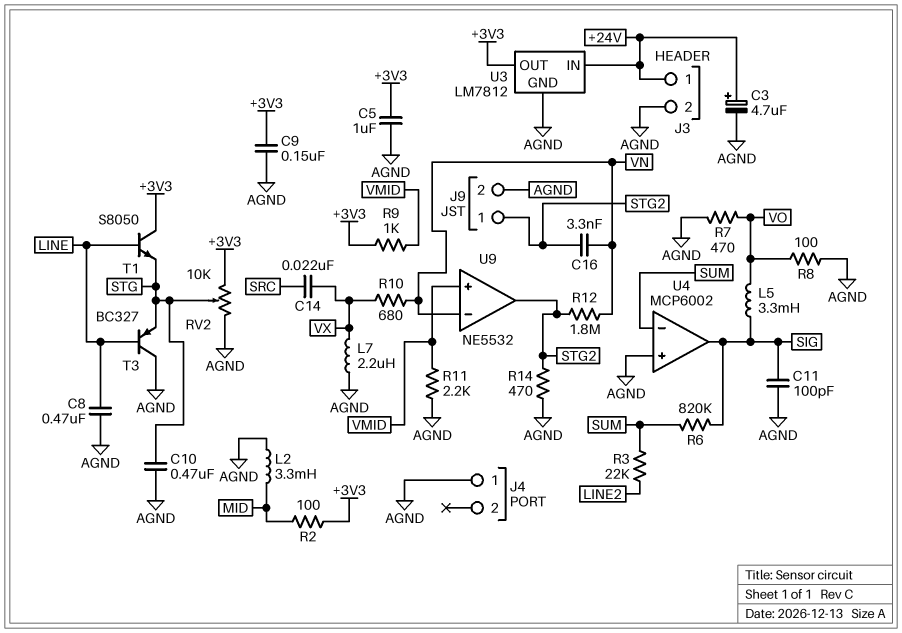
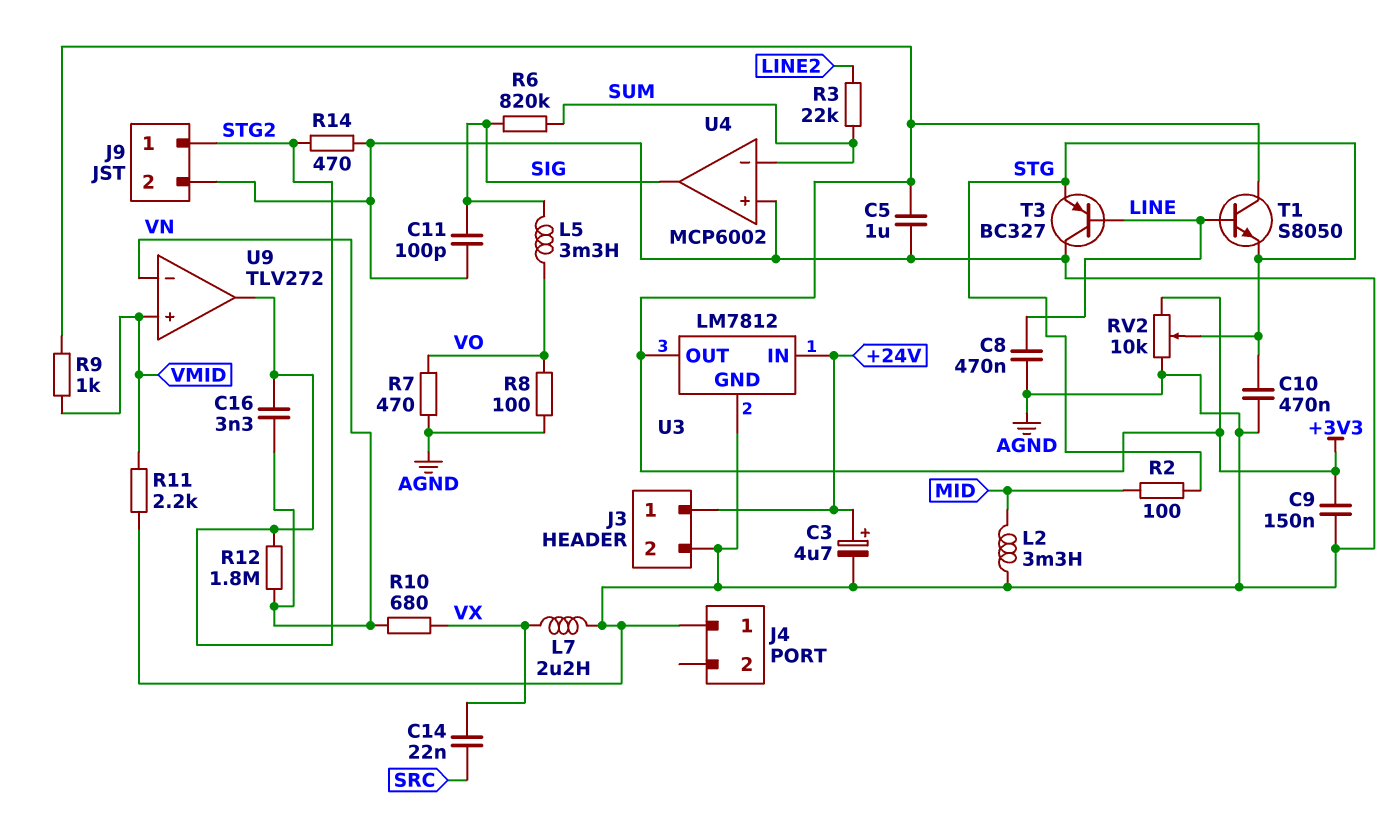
R2: 100 (+3V3, MID) -> 100 (MID, STG)
U9: NE5532 -> TLV272

